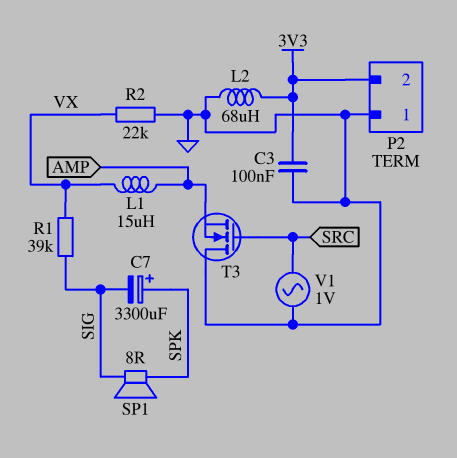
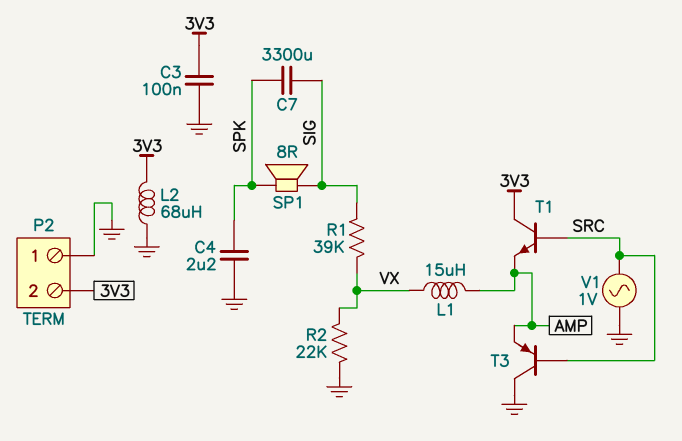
C4: none -> 2.2uF (GND, SPK)
C7: 3300uF (plus SPK, minus SIG) -> 3300uF (SIG, SPK)
T1: none -> NPN (B SRC, C 3V3, E AMP)
T3: NMOS (G SRC, D GND, S AMP) -> PNP (B SRC, C GND, E AMP)

